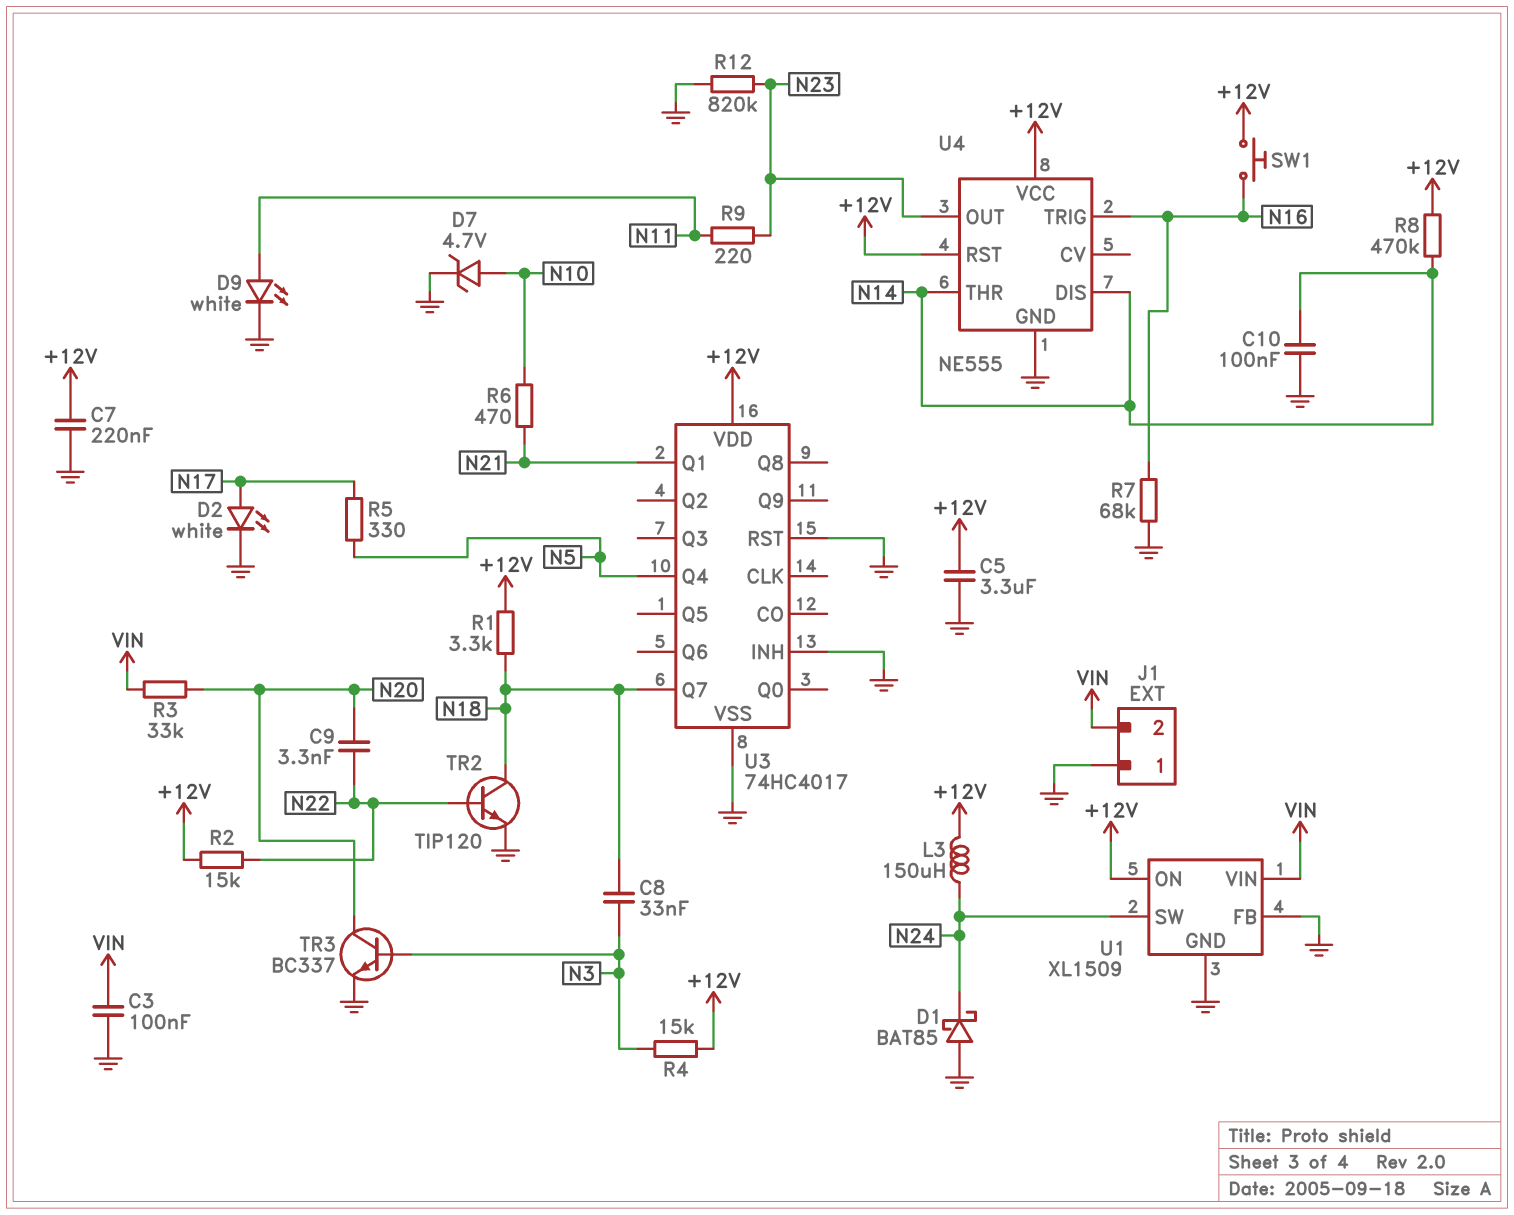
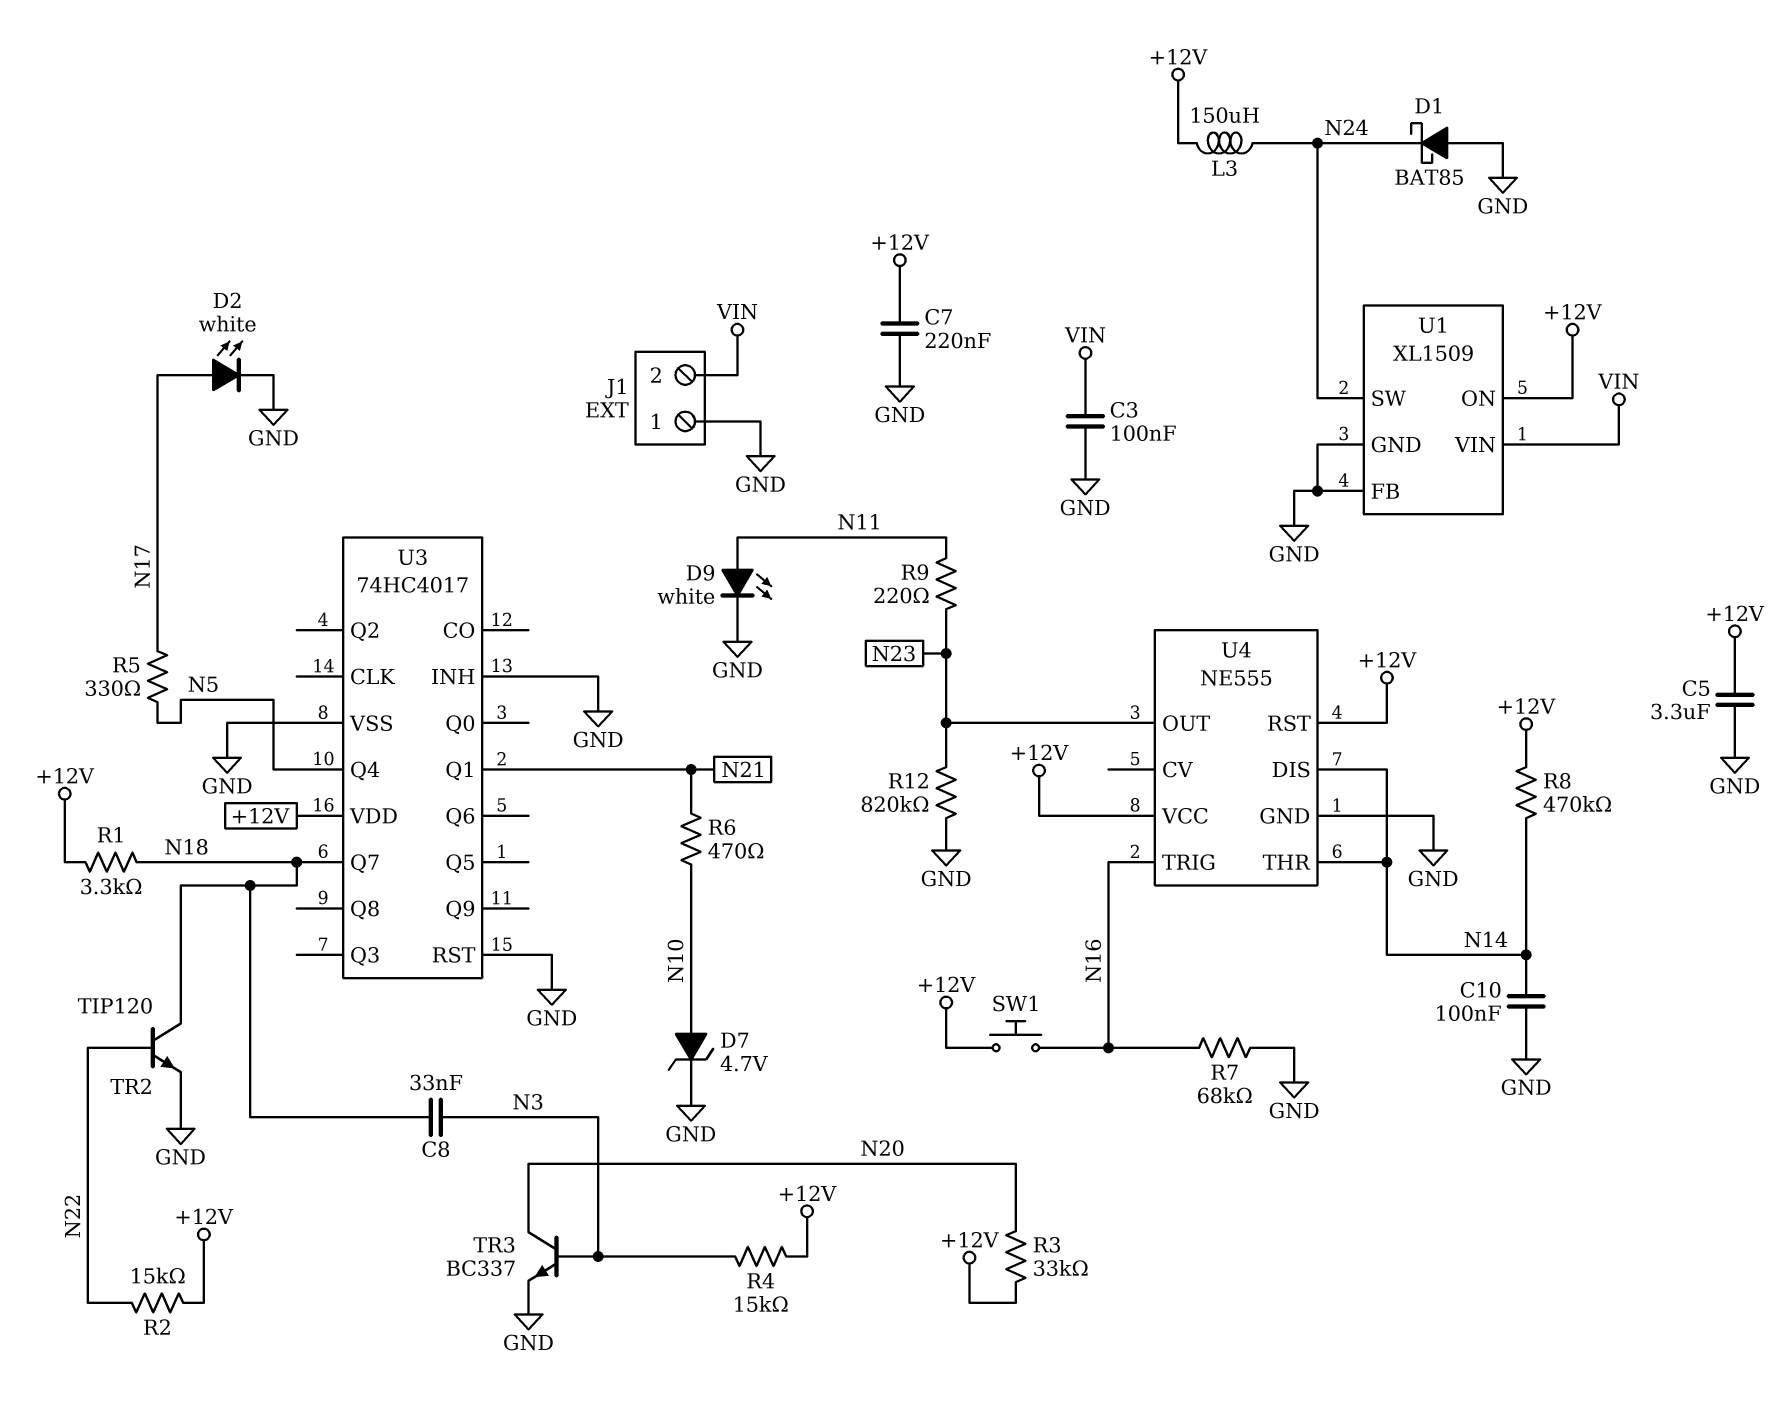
C9: 3.3nF (N20, N22) -> none
R3: 33k (N20, VIN) -> 33k (+12V, N20)

